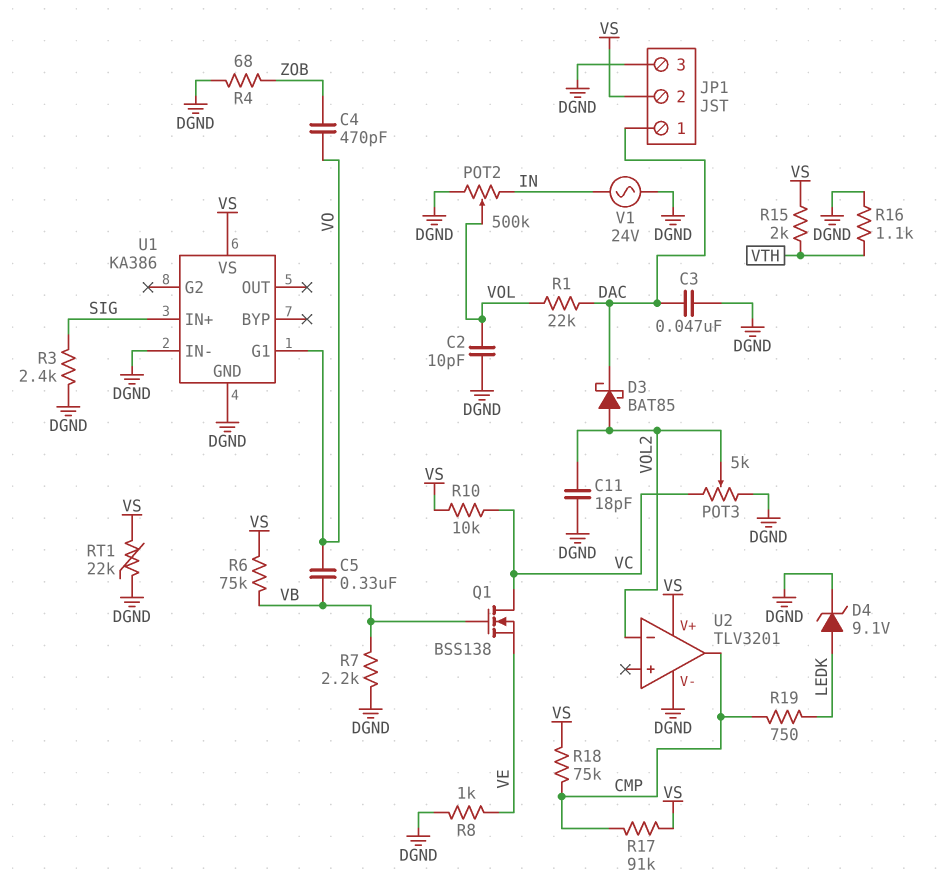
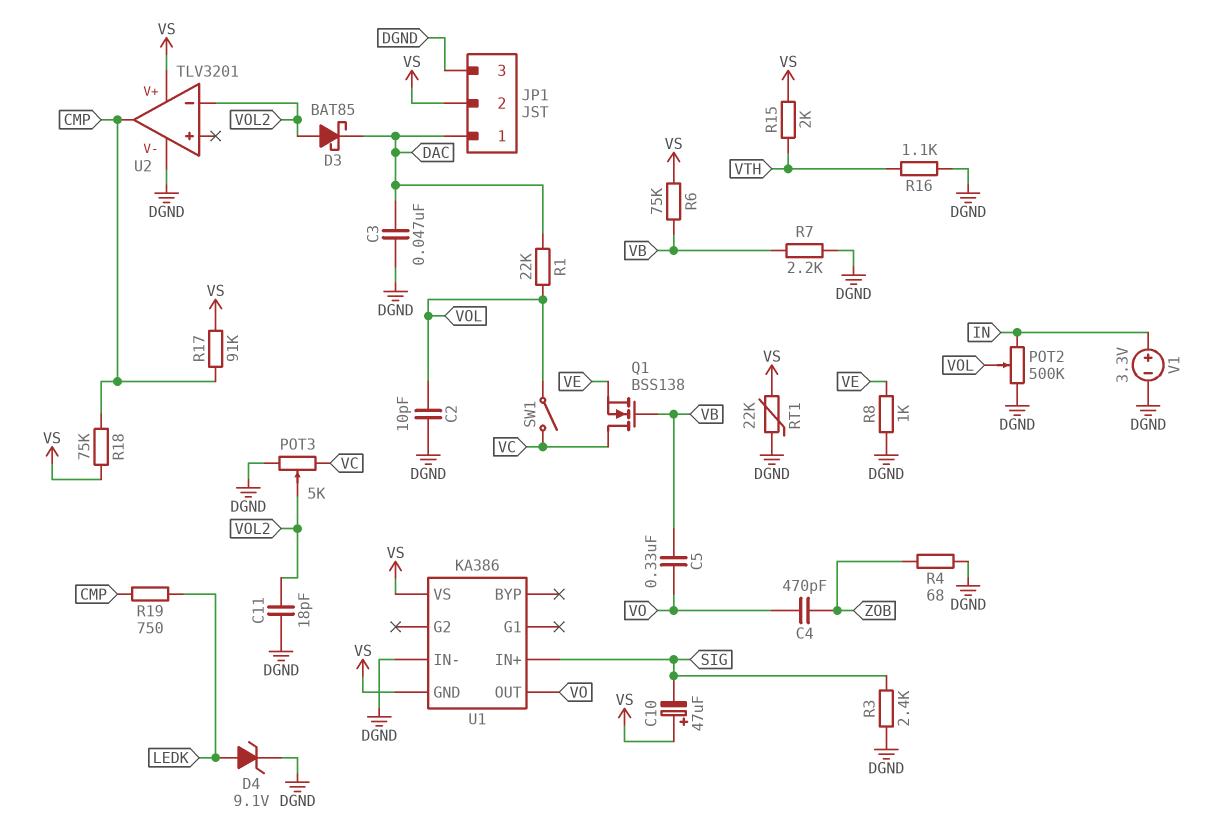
C10: none -> 47uF (plus VS, minus SIG)
R10: 10k (VC, VS) -> none
SW1: none -> switch (VC, VOL)
U1 pin G1: VO -> none
U1 pin GND: DGND -> VS
U1 pin OUT: none -> VO
V1: AC 24V (DGND, IN) -> 3.3V (plus IN, minus DGND)

